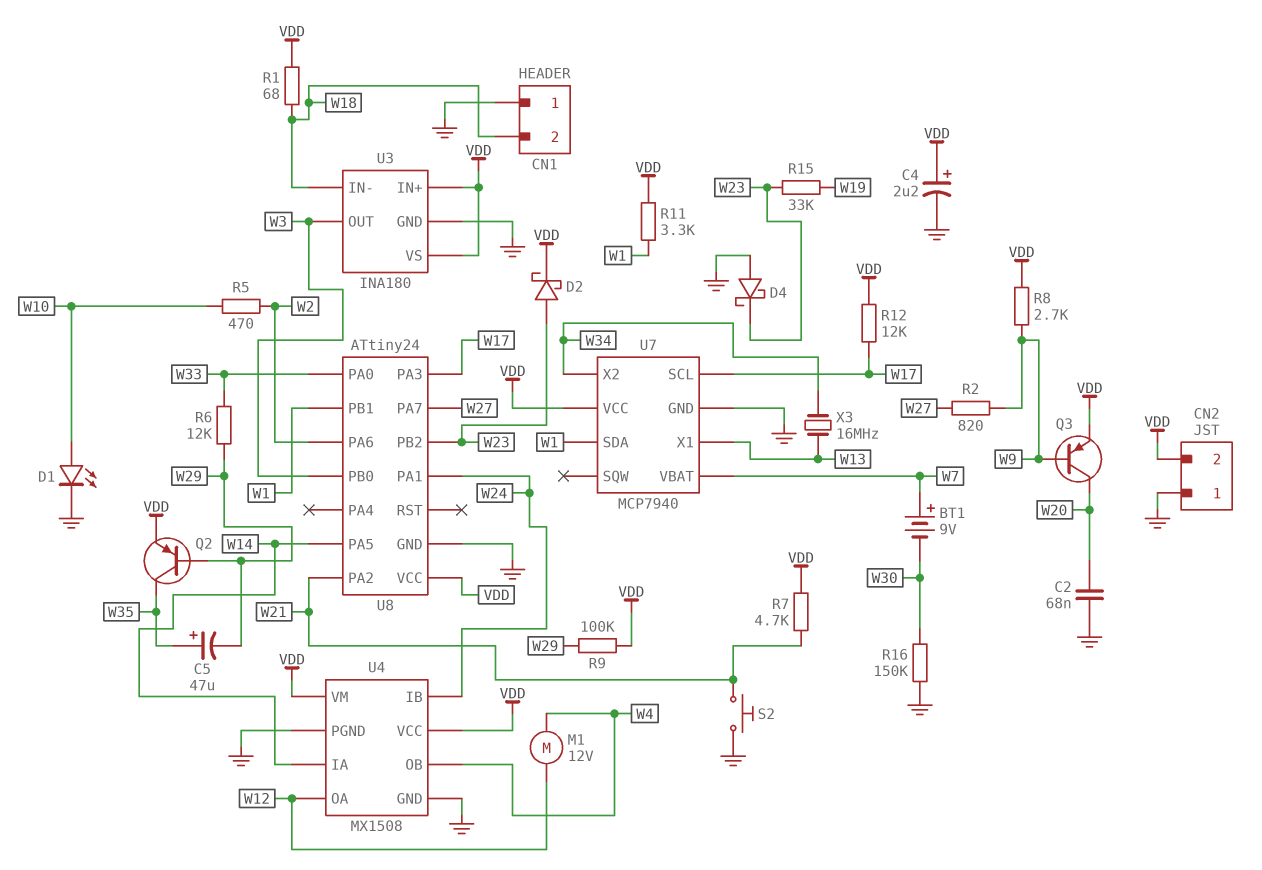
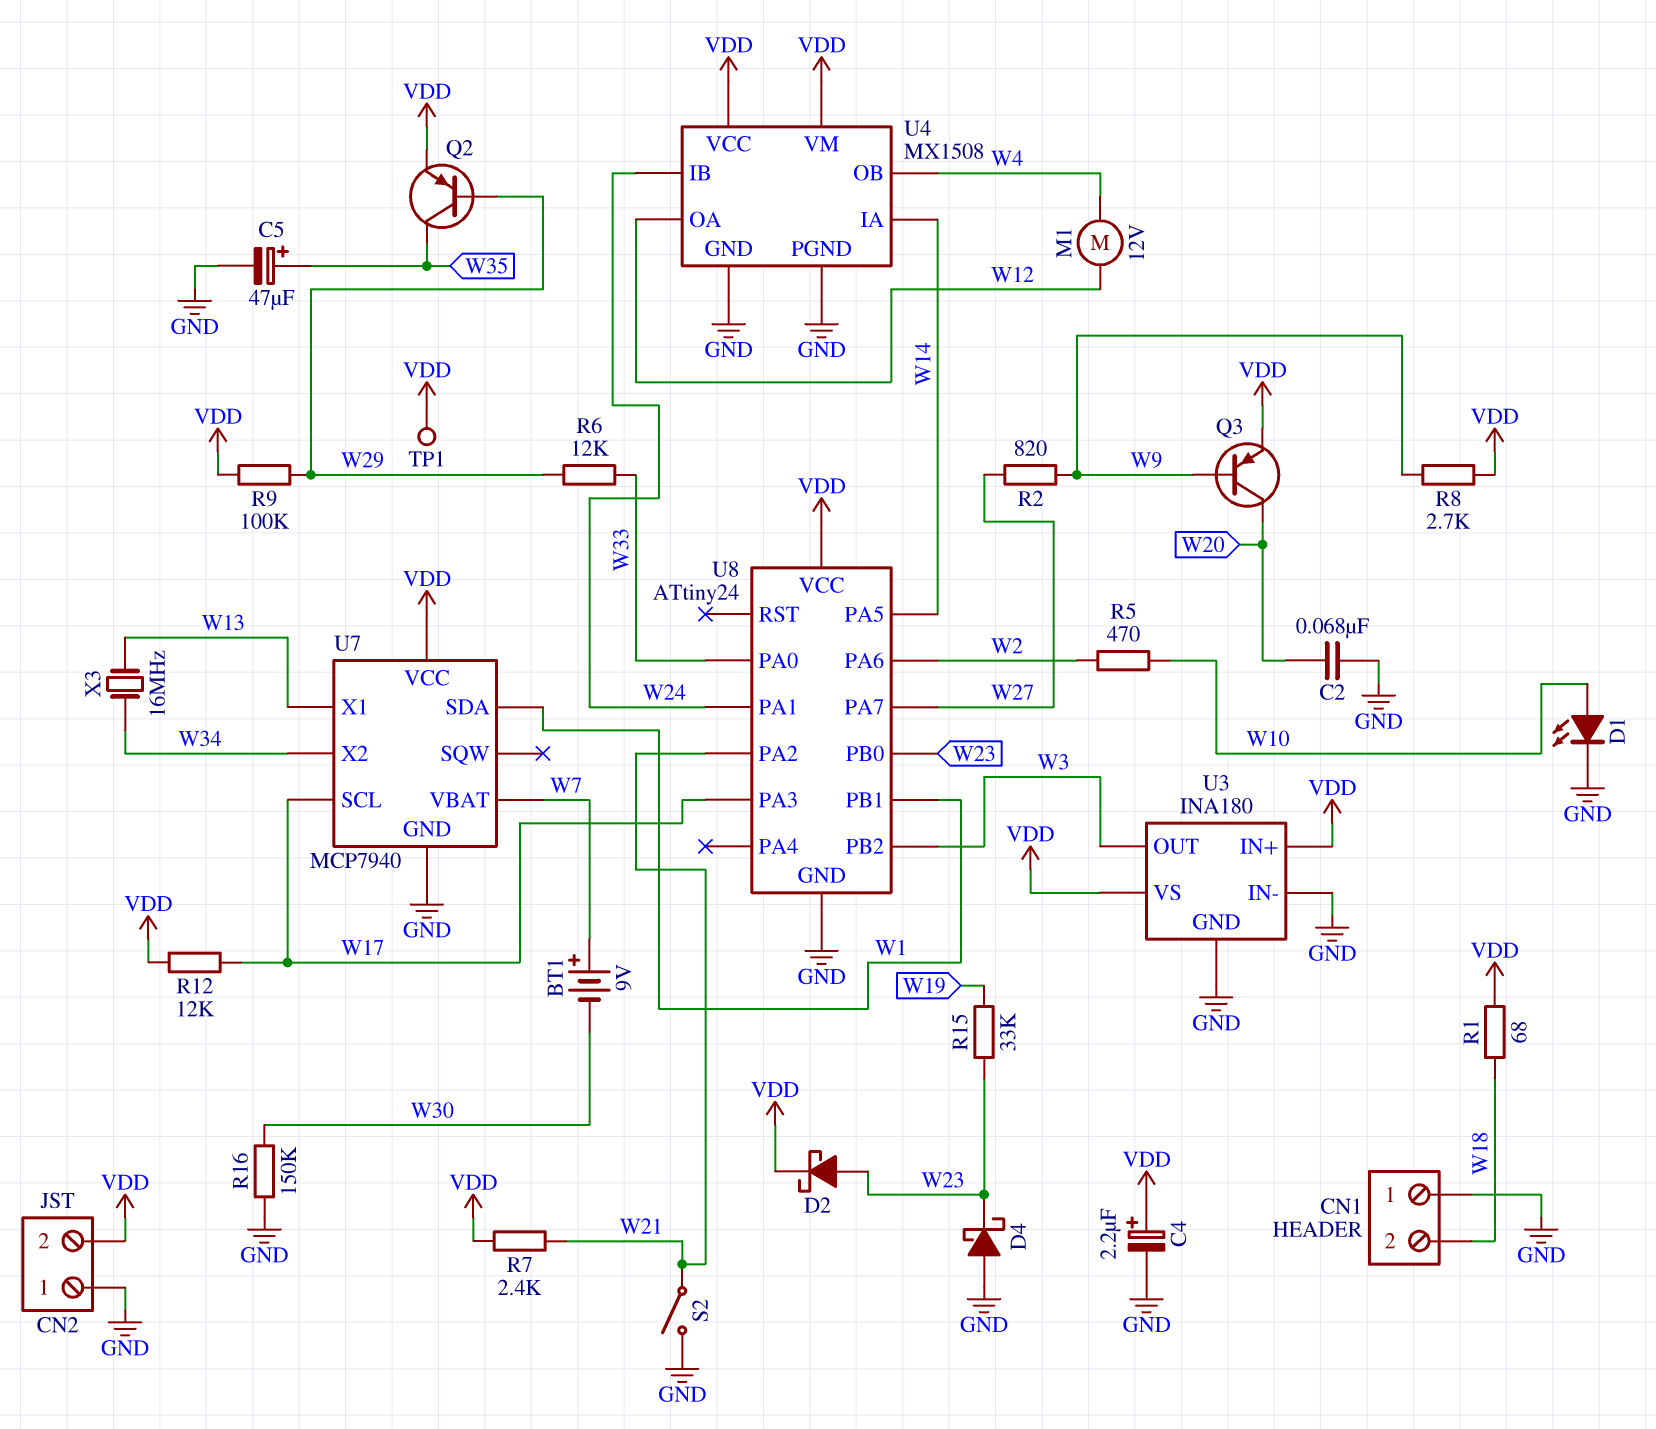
C5: 47uF (plus W35, minus W29) -> 47uF (plus W35, minus GND)
R7: 4.7k (VDD, W21) -> 2.4k (VDD, W21)
R11: 3.3k (VDD, W1) -> none
S2: button (GND, W21) -> switch (GND, W21)
TP1: none -> test point (VDD)
U3 pin IN-: W18 -> GND
U8 pin PB0: W3 -> W23
U8 pin PB2: W23 -> W3

